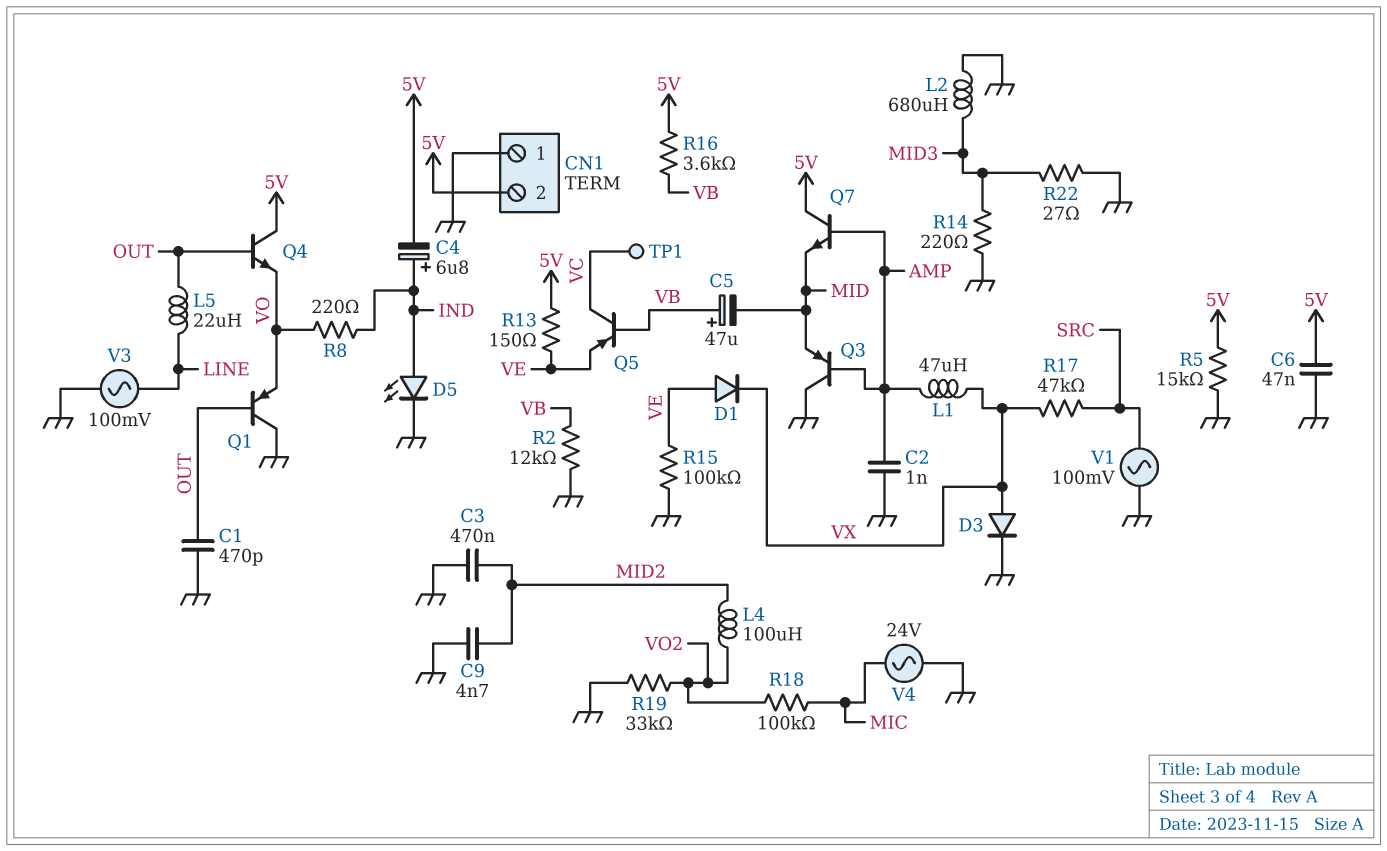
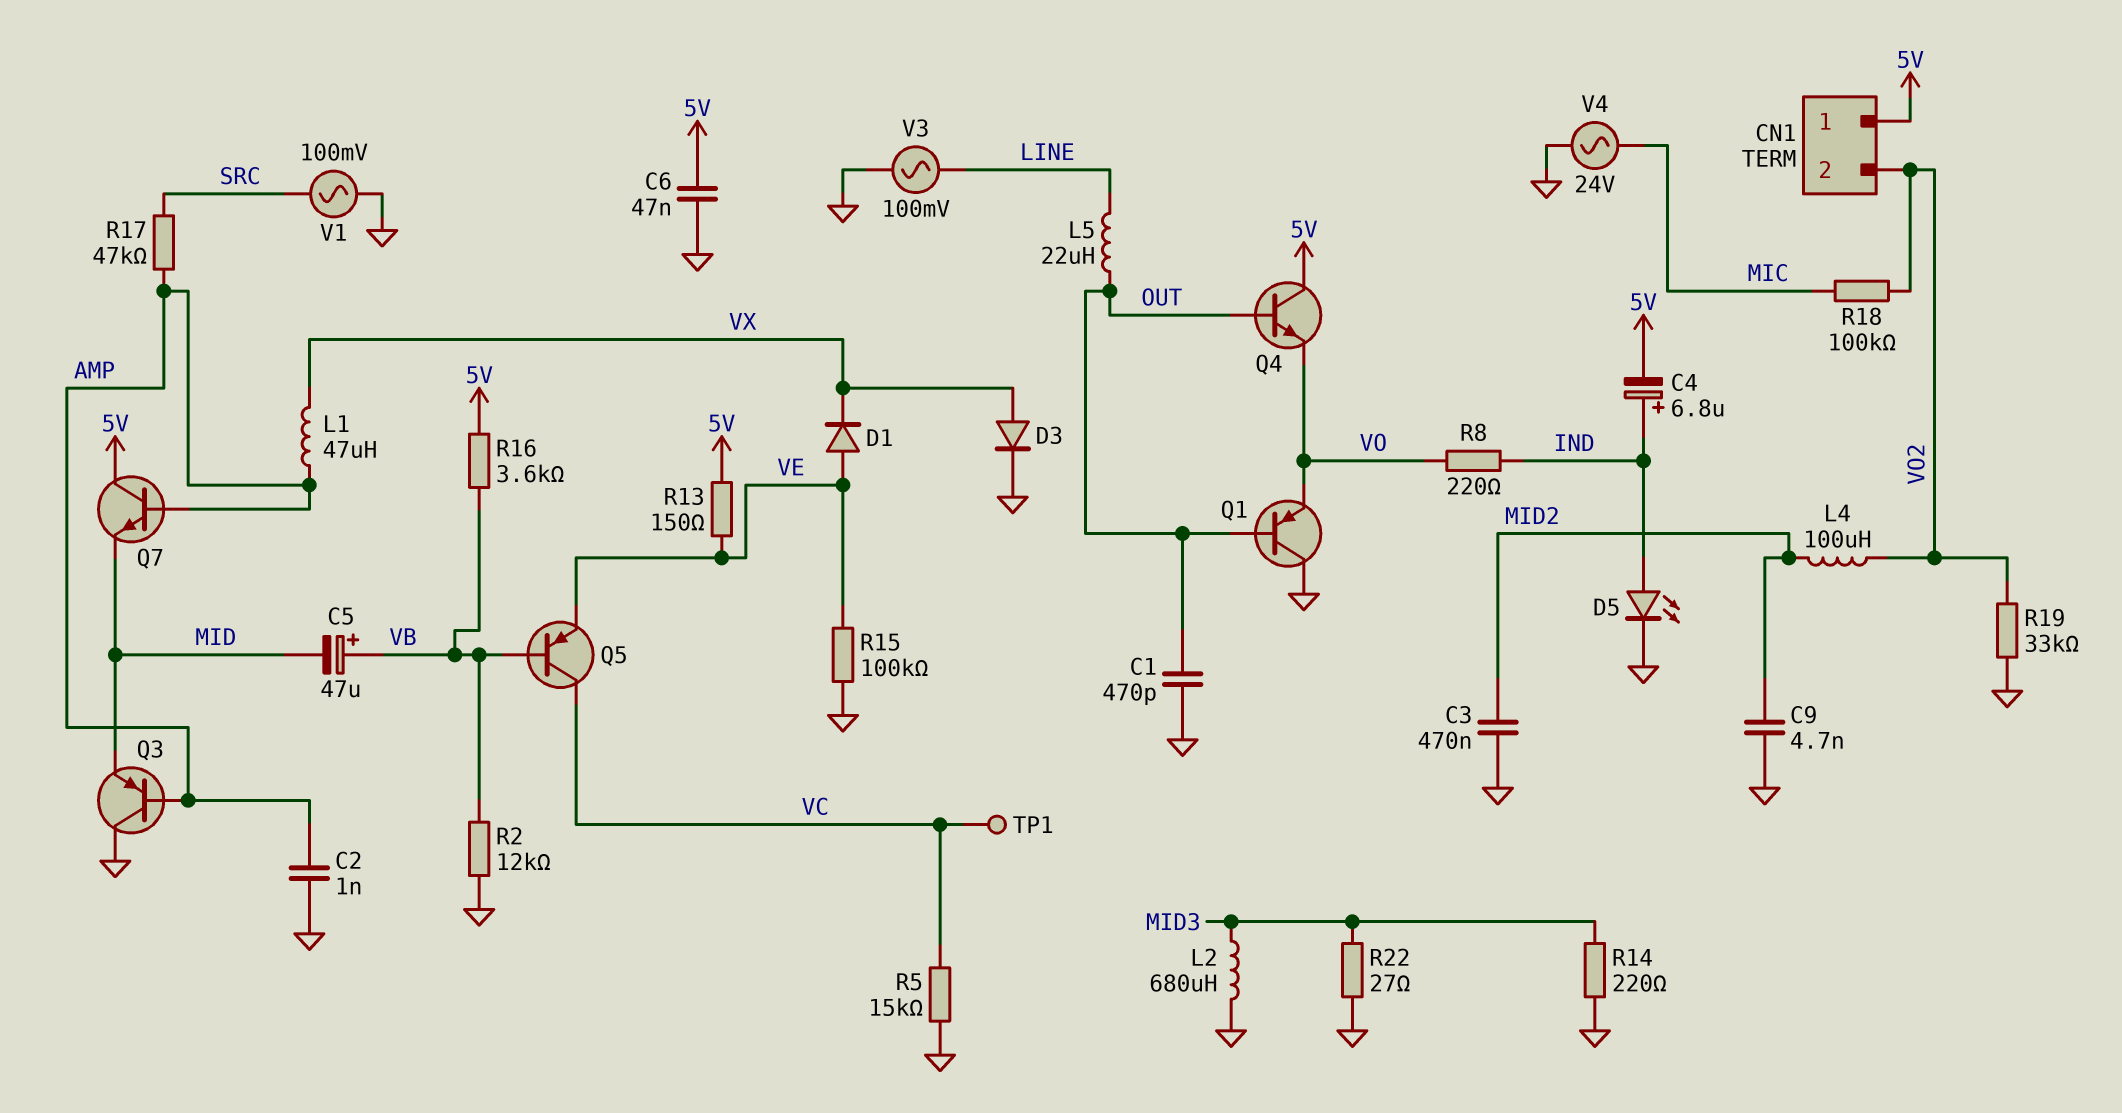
CN1 pin 1: GND -> 5V
CN1 pin 2: 5V -> VO2
R5: 15k (5V, GND) -> 15k (GND, VC)
R17: 47k (SRC, VX) -> 47k (AMP, SRC)

